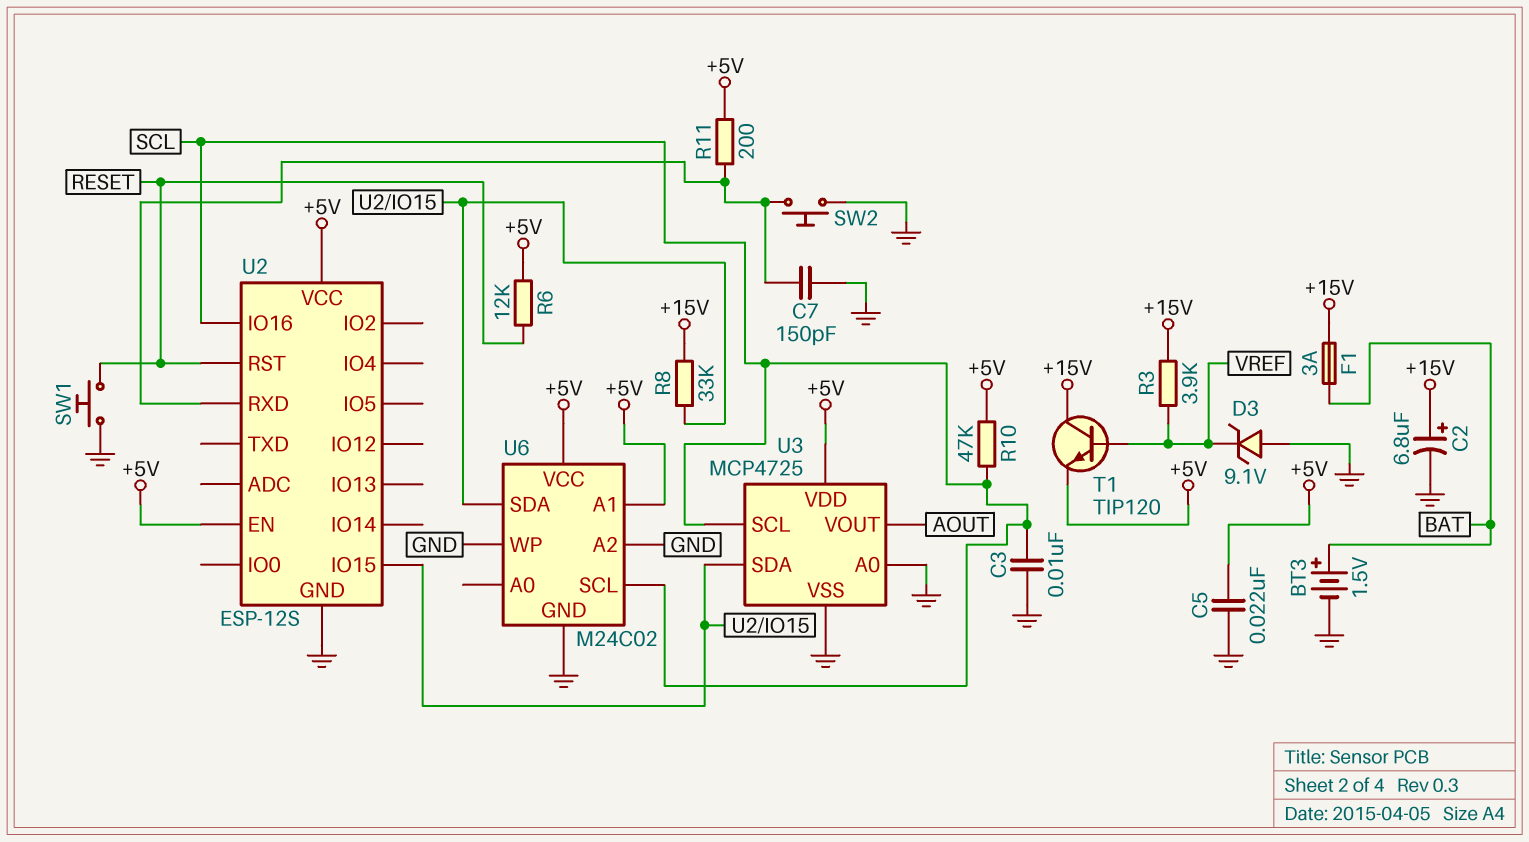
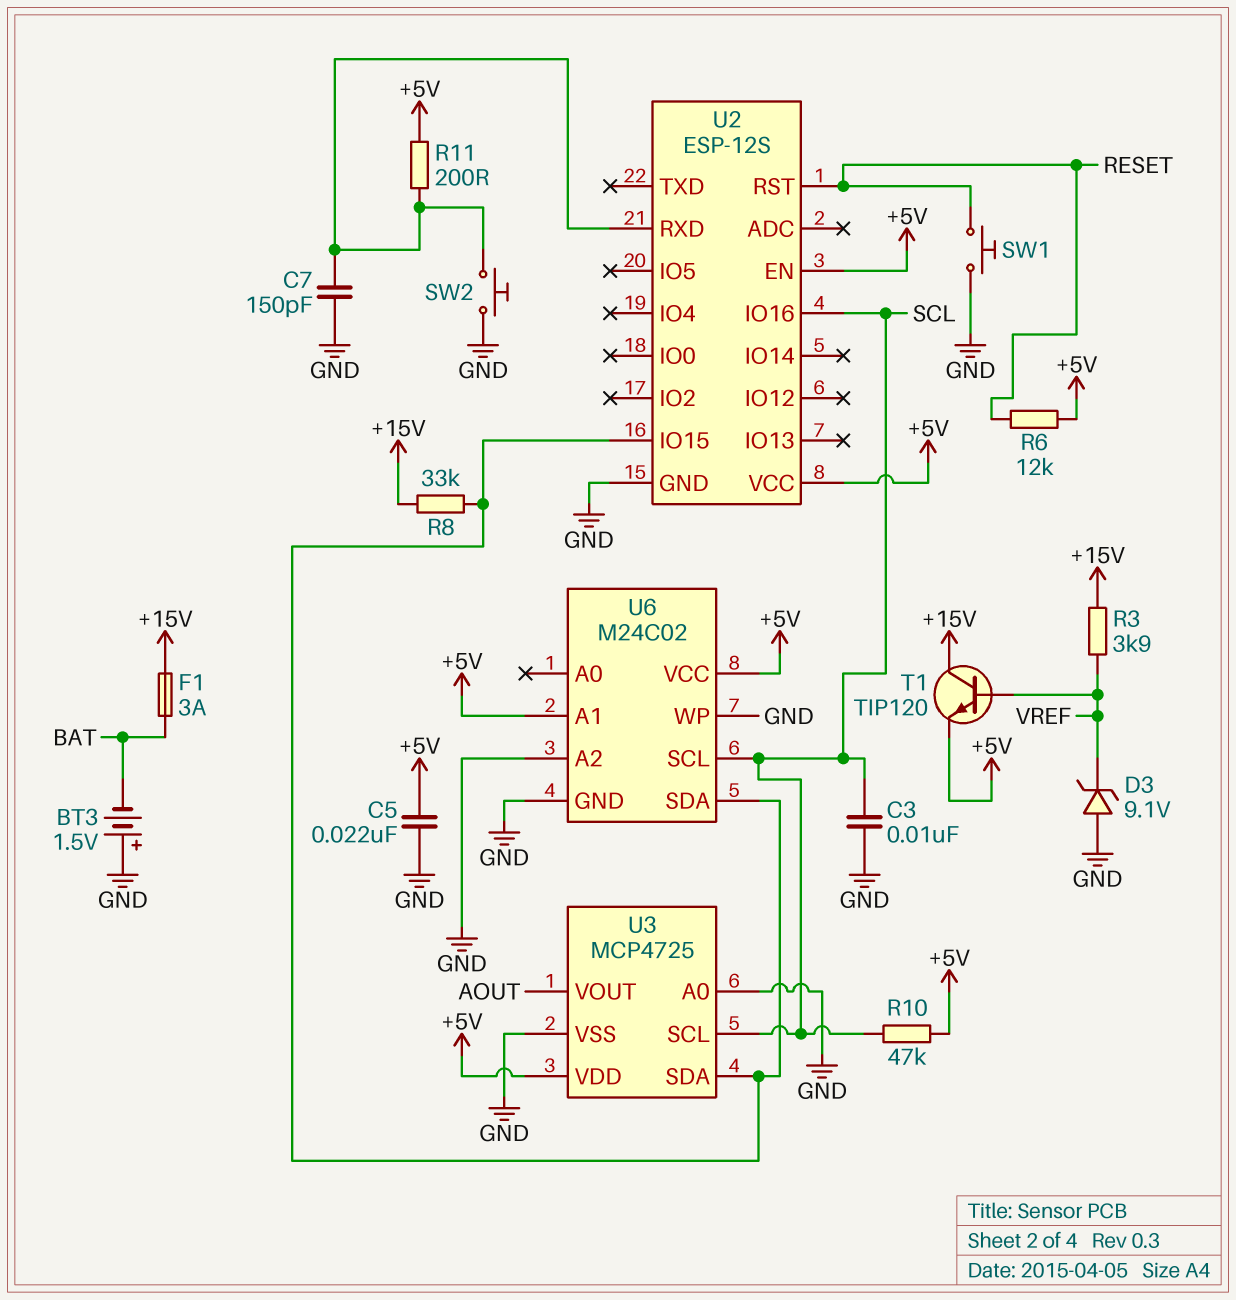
BT3: 1.5V (plus BAT, minus GND) -> 1.5V (plus GND, minus BAT)
C2: 6.8uF (plus +15V, minus GND) -> none

